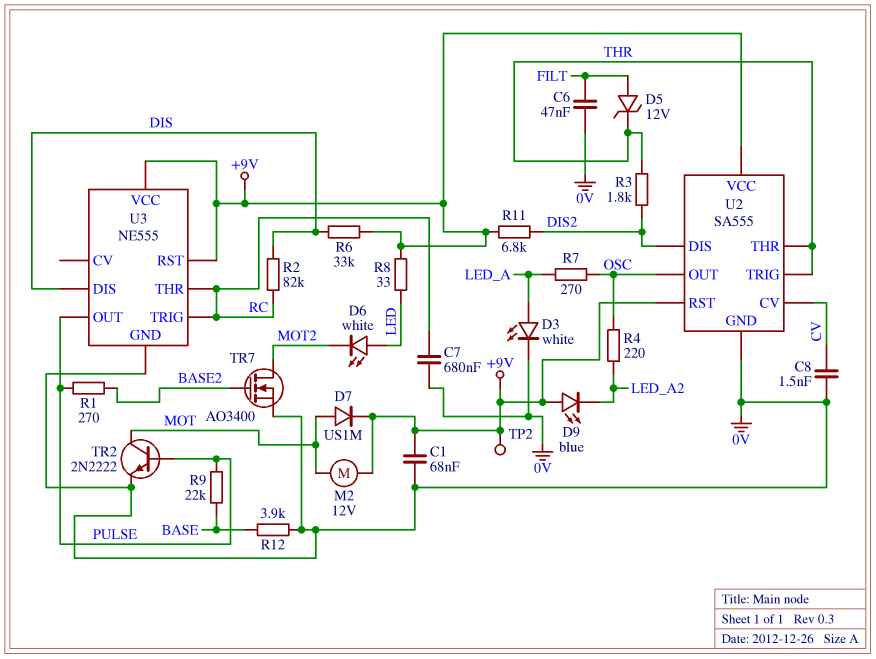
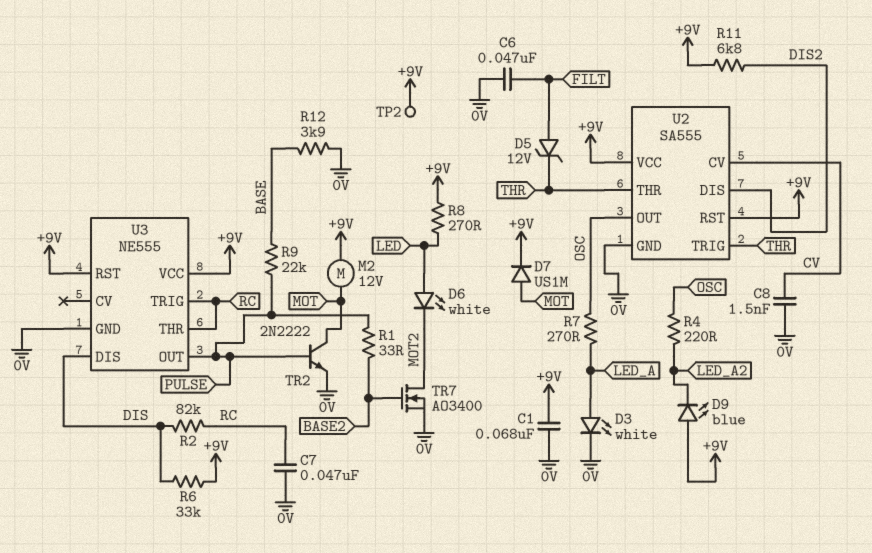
C7: 680nF (0V, RC) -> 47nF (0V, RC)
R1: 270 (BASE2, PULSE) -> 33 (BASE2, PULSE)
R3: 1.8k (DIS2, THR) -> none
R8: 33 (+9V, LED) -> 270 (+9V, LED)

